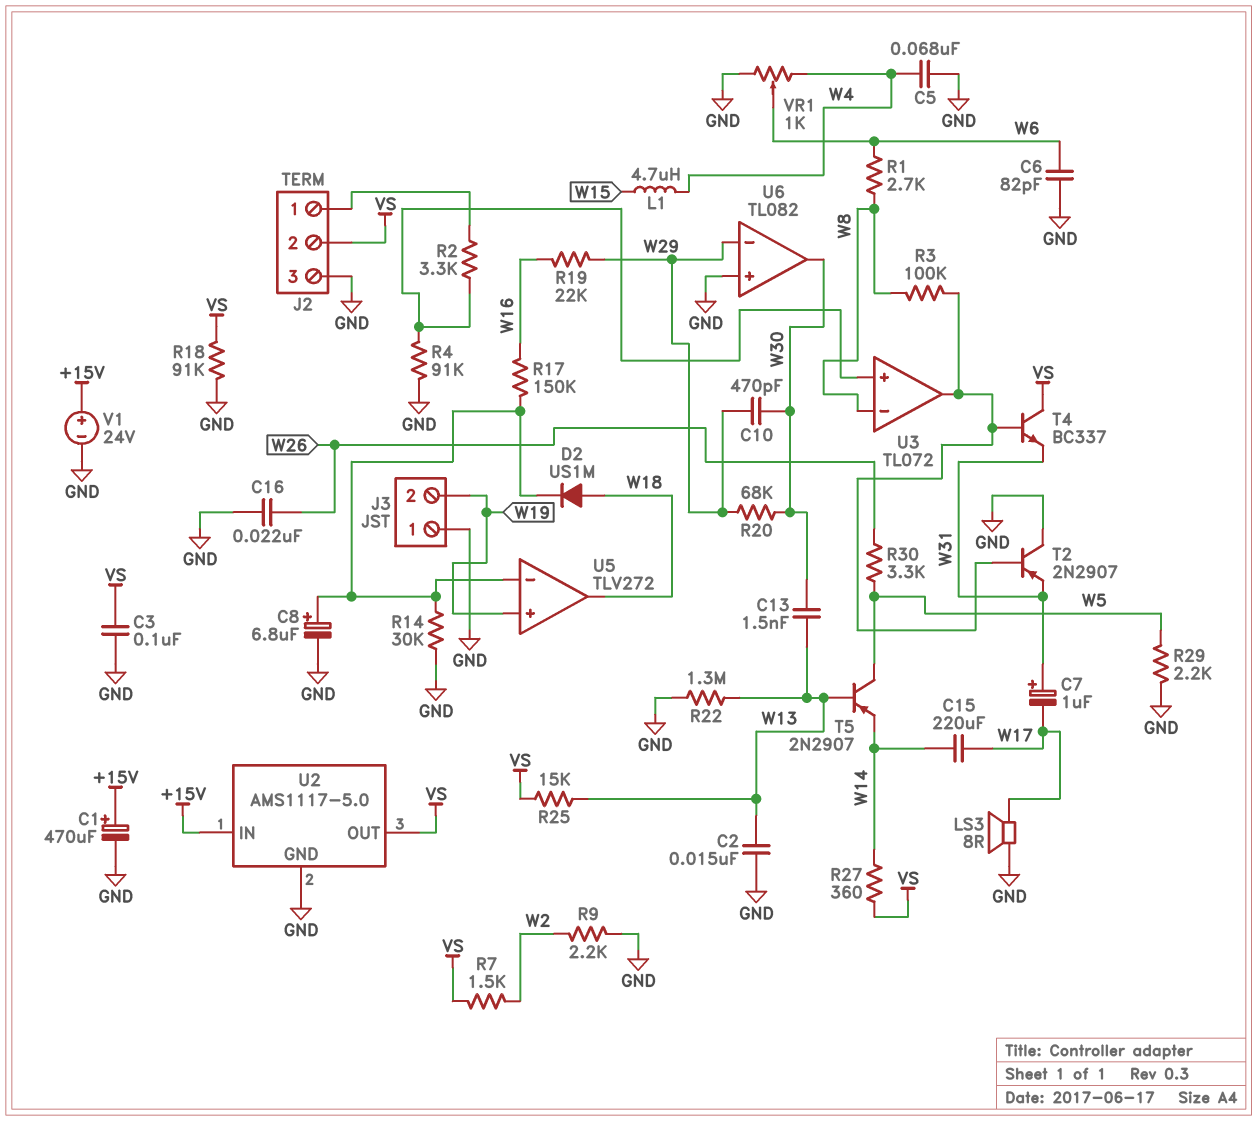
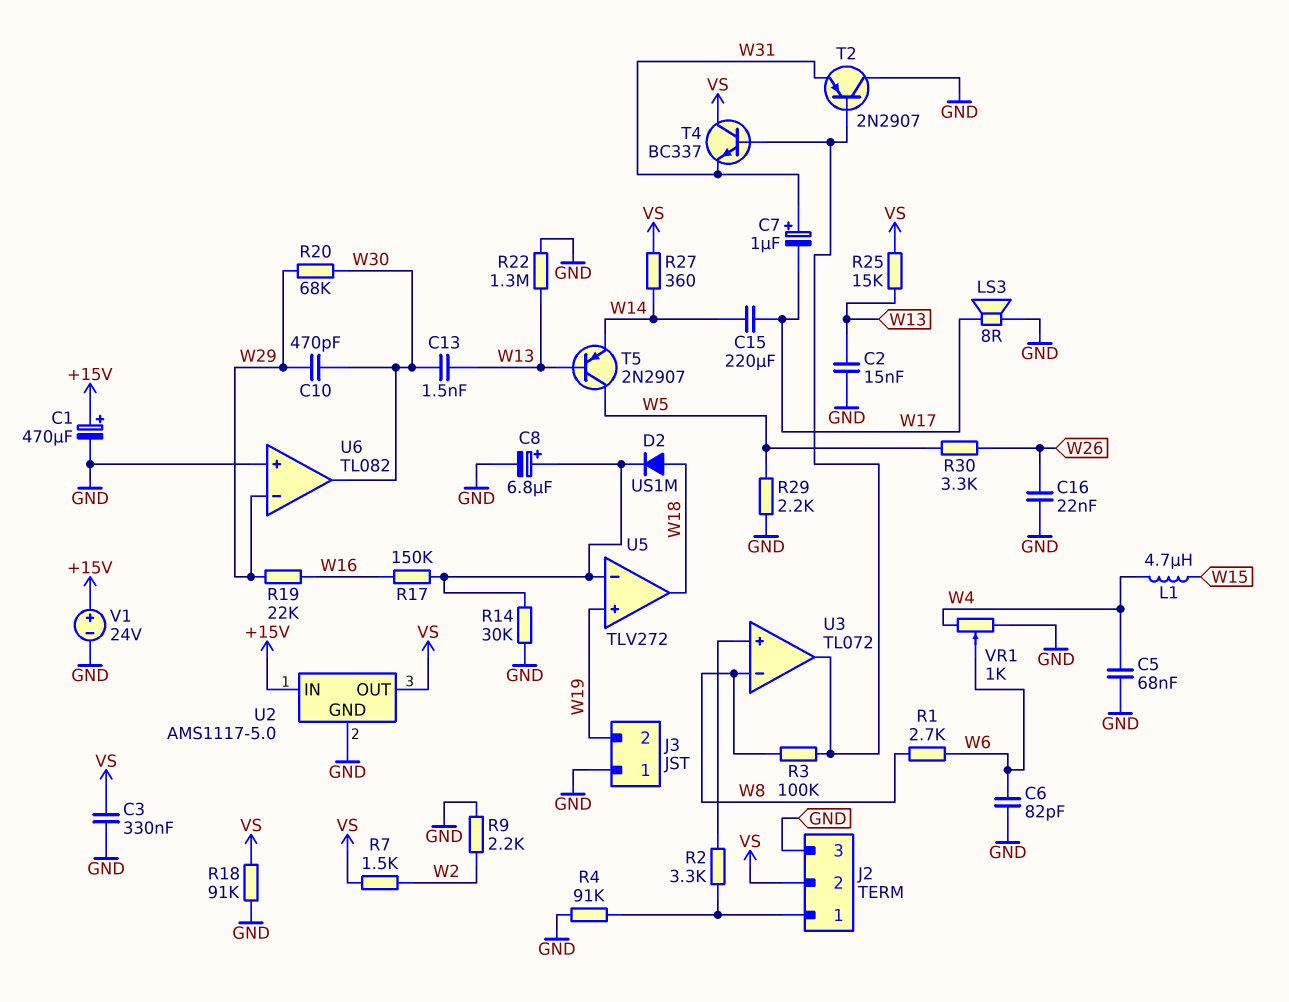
C3: 100nF (GND, VS) -> 330nF (GND, VS)
R4: 91k (GND, U3/in+) -> 91k (GND, J2/1)

